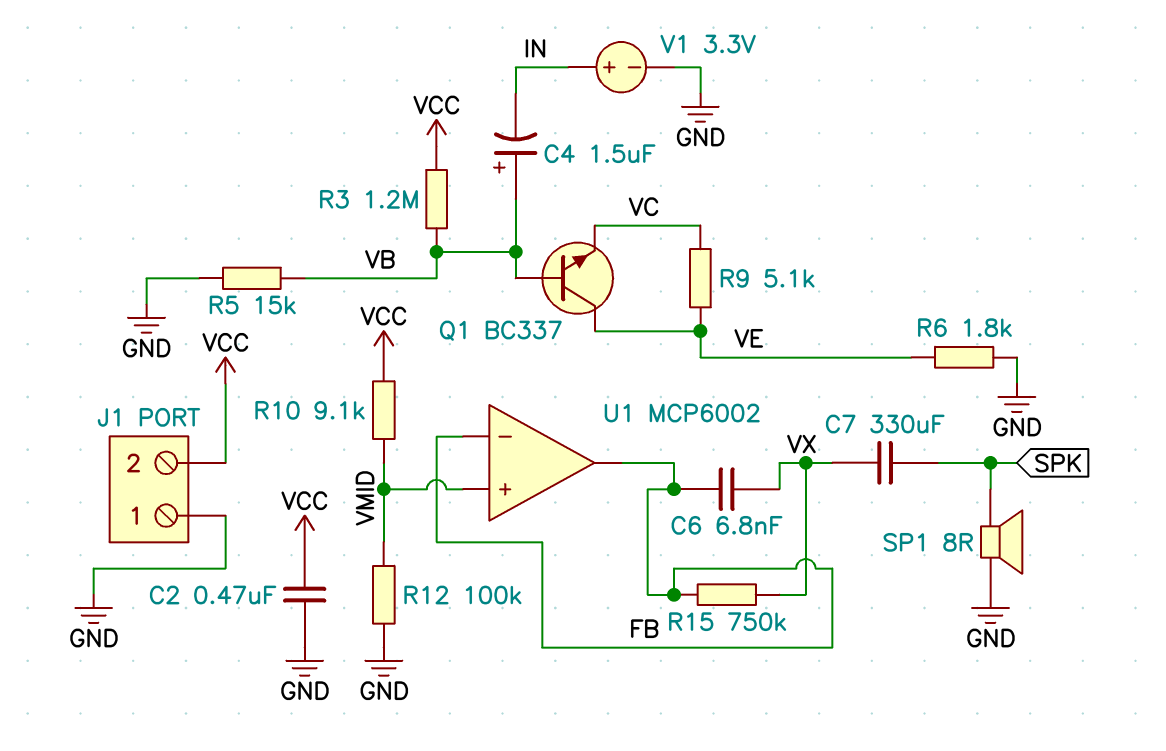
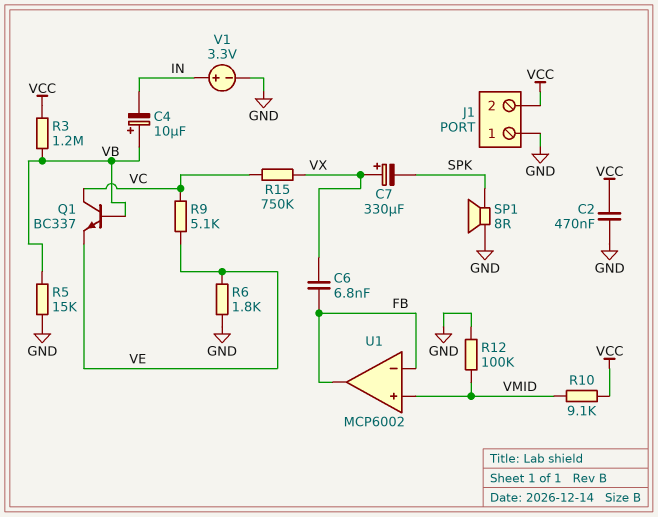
C4: 1.5uF (plus VB, minus IN) -> 10uF (plus VB, minus IN)
C7: 330uF (SPK, VX) -> 330uF (plus VX, minus SPK)
Q1: NPN BC337 (B VB, C VE, E VC) -> NPN BC337 (B VB, C VC, E VE)
R15: 750k (FB, VX) -> 750k (VC, VX)

